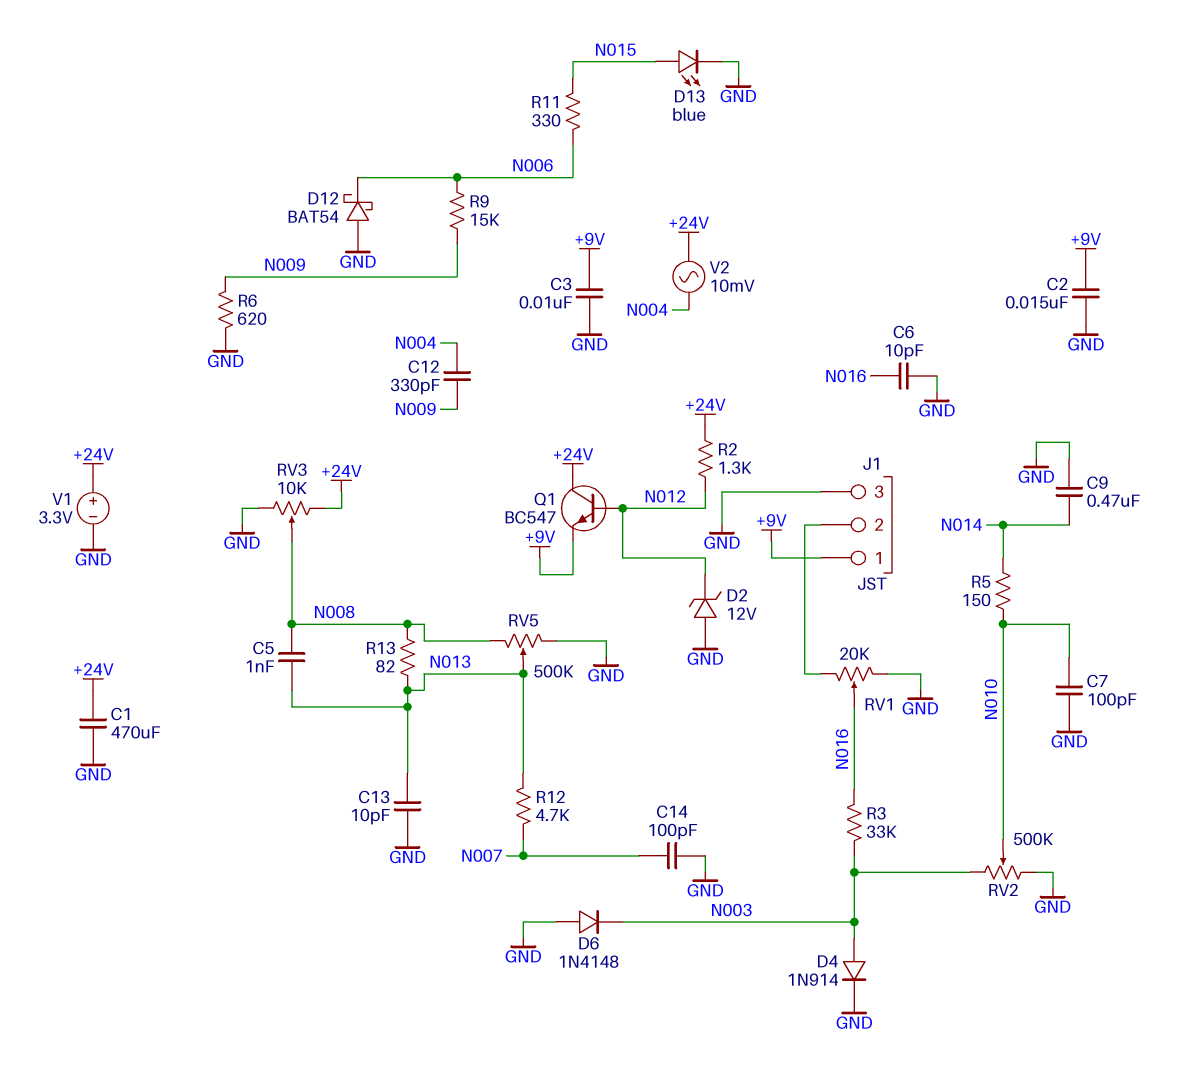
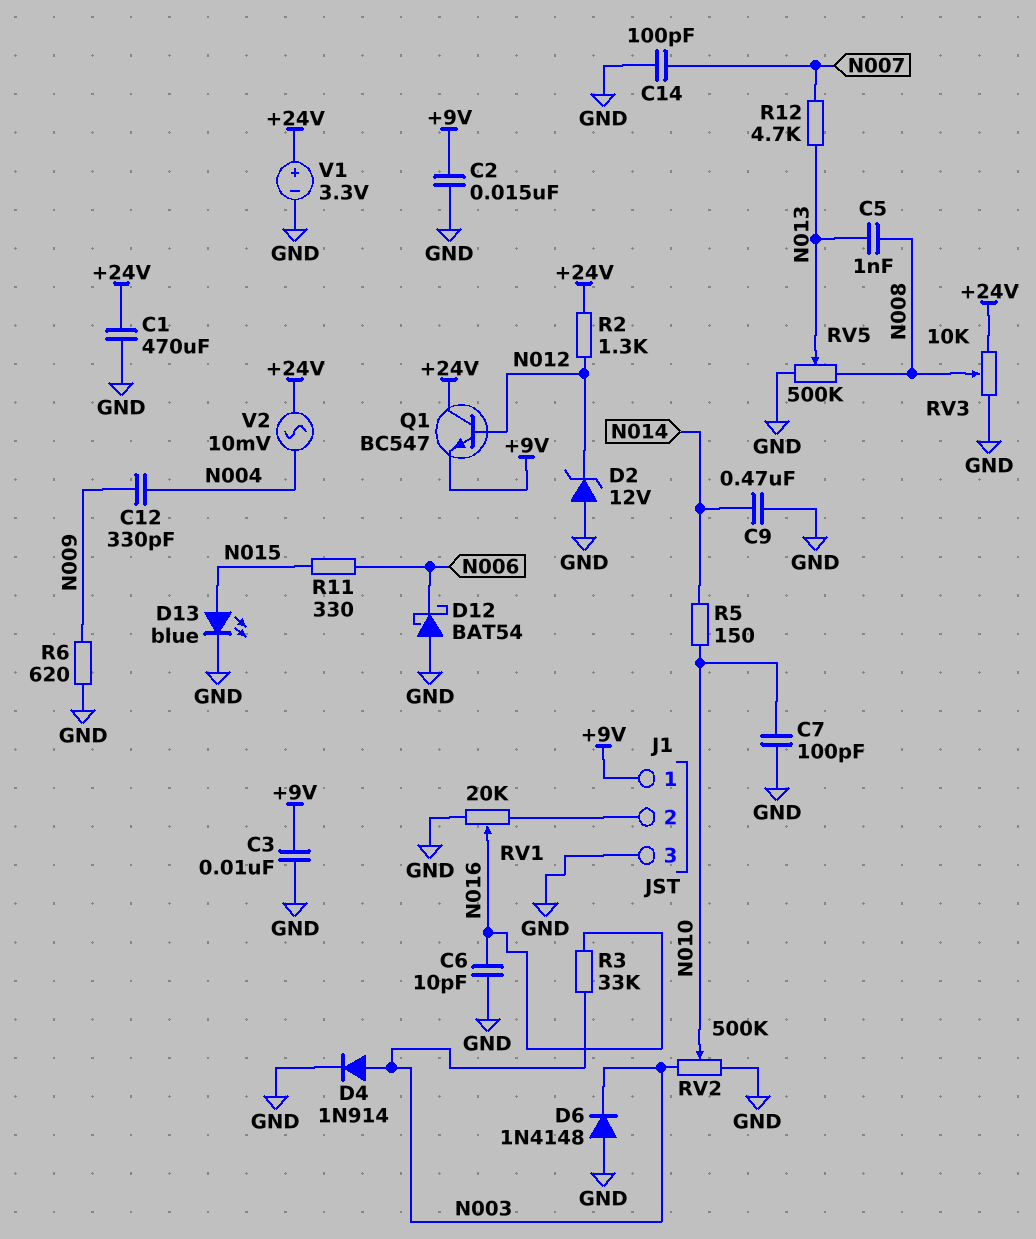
C13: 10pF (GND, N013) -> none
R9: 15k (N006, N009) -> none
R13: 82 (N008, N013) -> none

